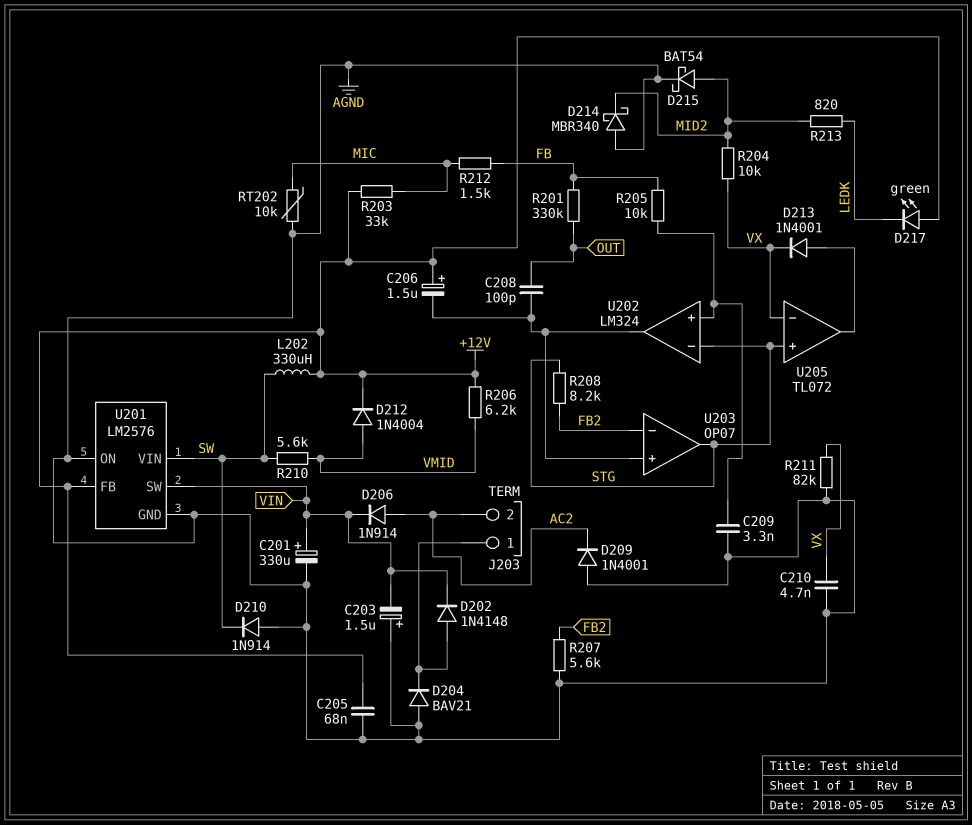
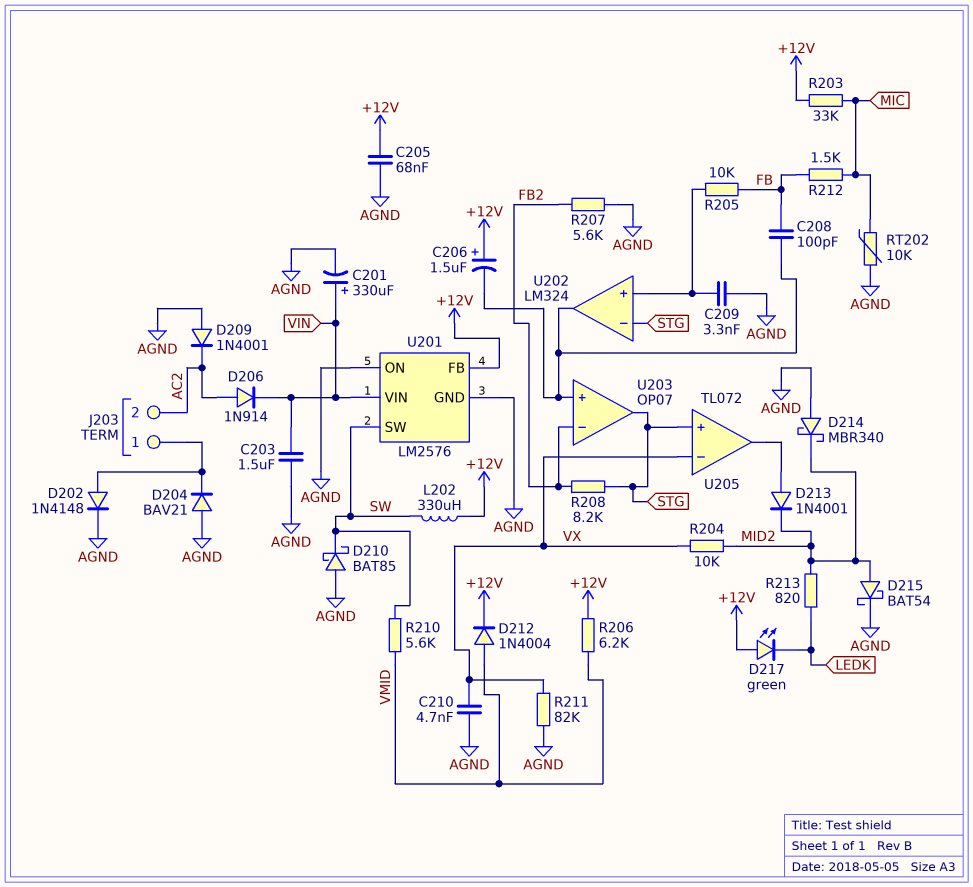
C203: 1.5uF (plus AGND, minus VIN) -> 1.5uF (AGND, VIN)
C208: 100pF (OUT, U202/out) -> 100pF (FB, U202/out)
D202: diode 1N4148 (A J203/1, K VIN) -> diode 1N4148 (A J203/1, K AGND)
D210: diode 1N914 (A AGND, K SW) -> schottky BAT85 (A AGND, K SW)
D213: diode 1N4001 (A U205/out, K VX) -> diode 1N4001 (A U205/out, K MID2)
R201: 330k (FB, OUT) -> none
U201 pin SW: VIN -> SW
U201 pin VIN: SW -> VIN

